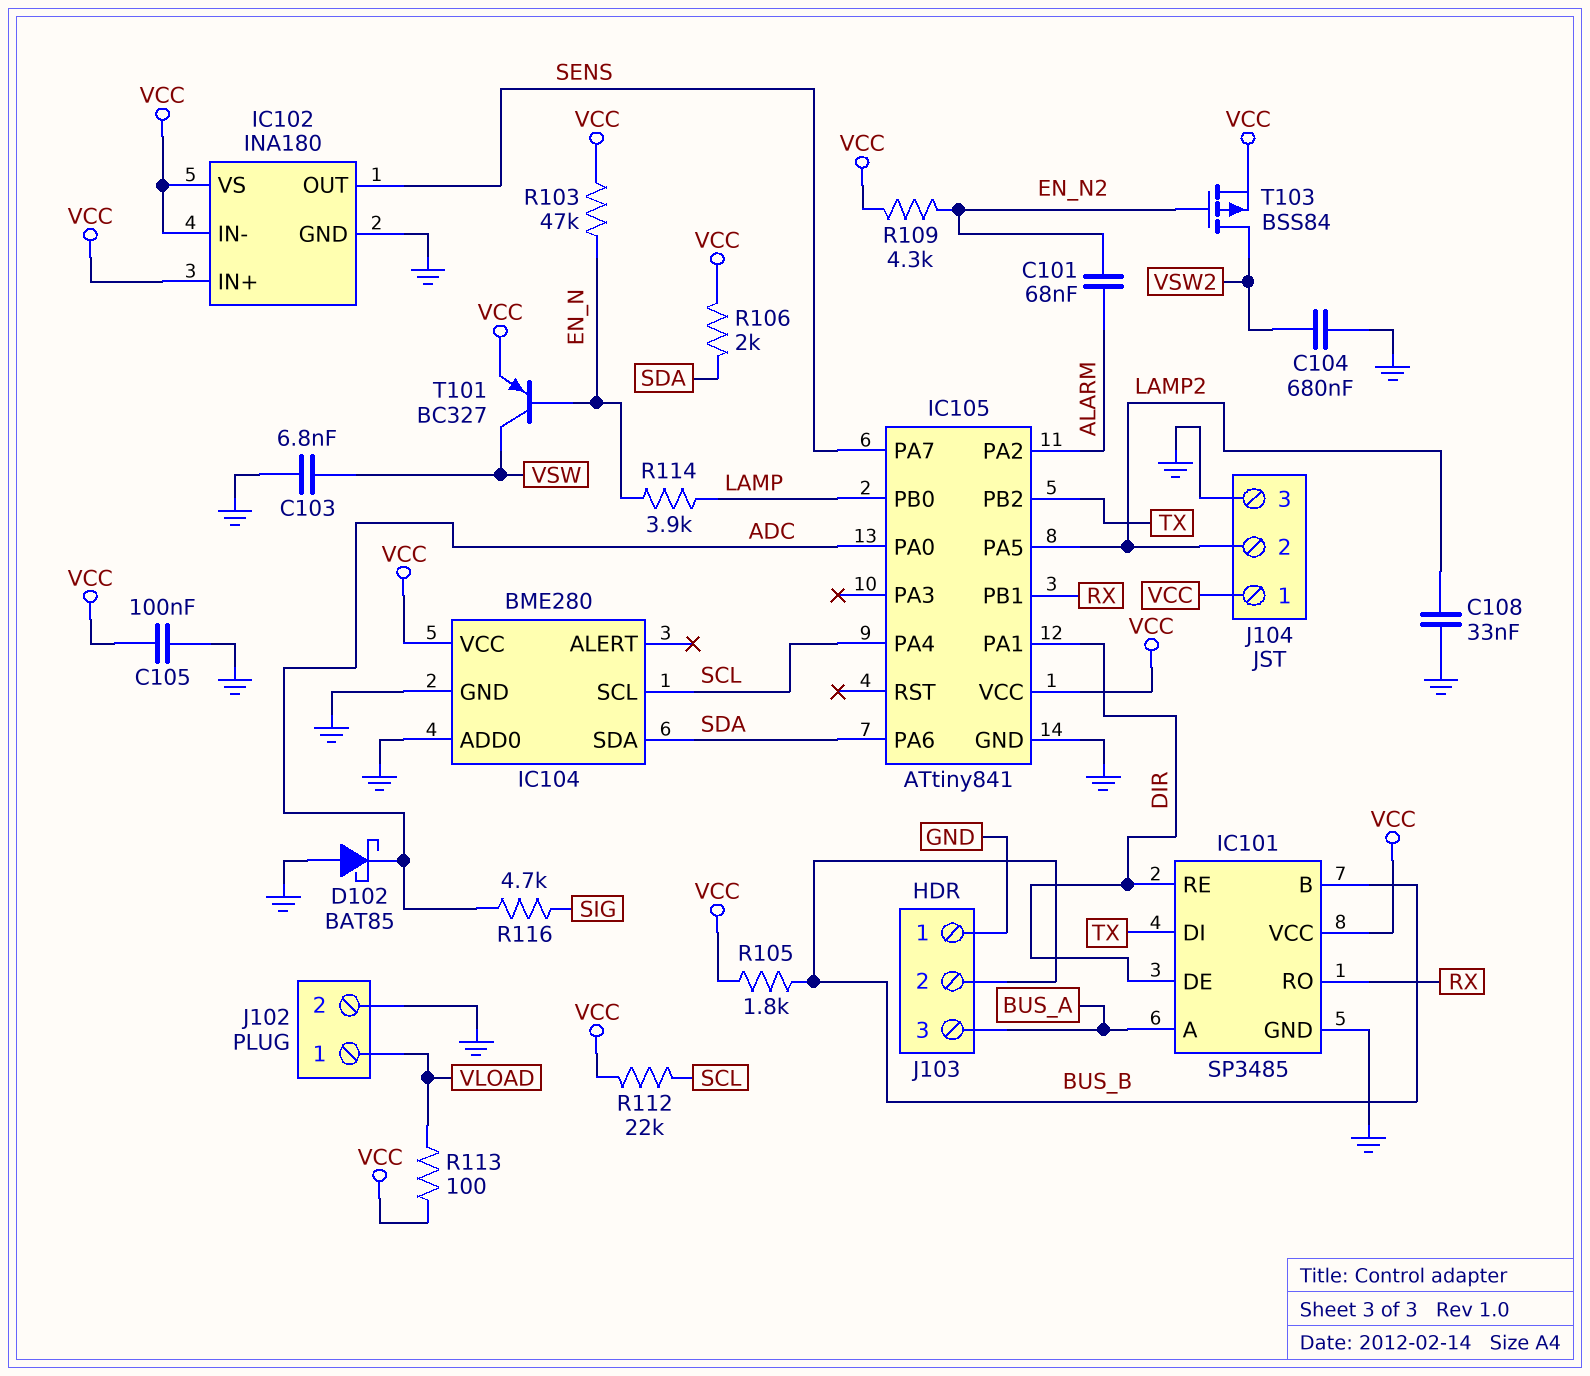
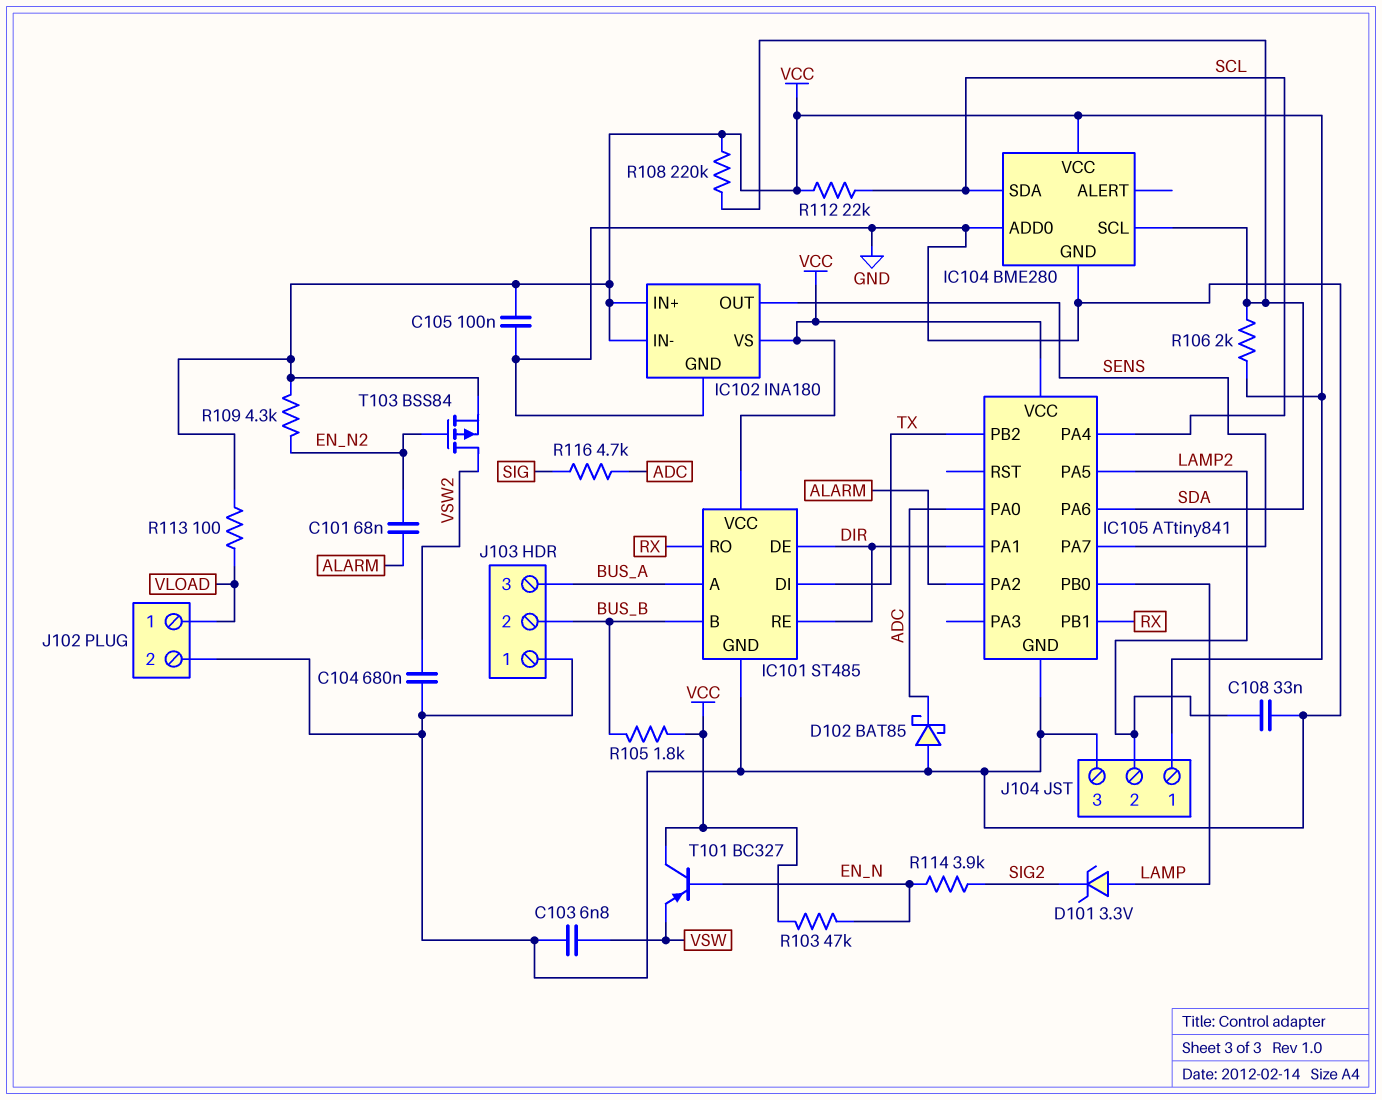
D101: none -> zener 3.3V (A LAMP, K SIG2)
IC101: SP3485 -> ST485
IC104 pin SCL: SCL -> SDA
IC104 pin SDA: SDA -> SCL
R108: none -> 220k (SDA, VCC)
R114: 3.9k (EN_N, LAMP) -> 3.9k (EN_N, SIG2)
T101: PNP BC327 (B EN_N, C VSW, E VCC) -> PNP BC327 (B EN_N, C VCC, E VSW)

